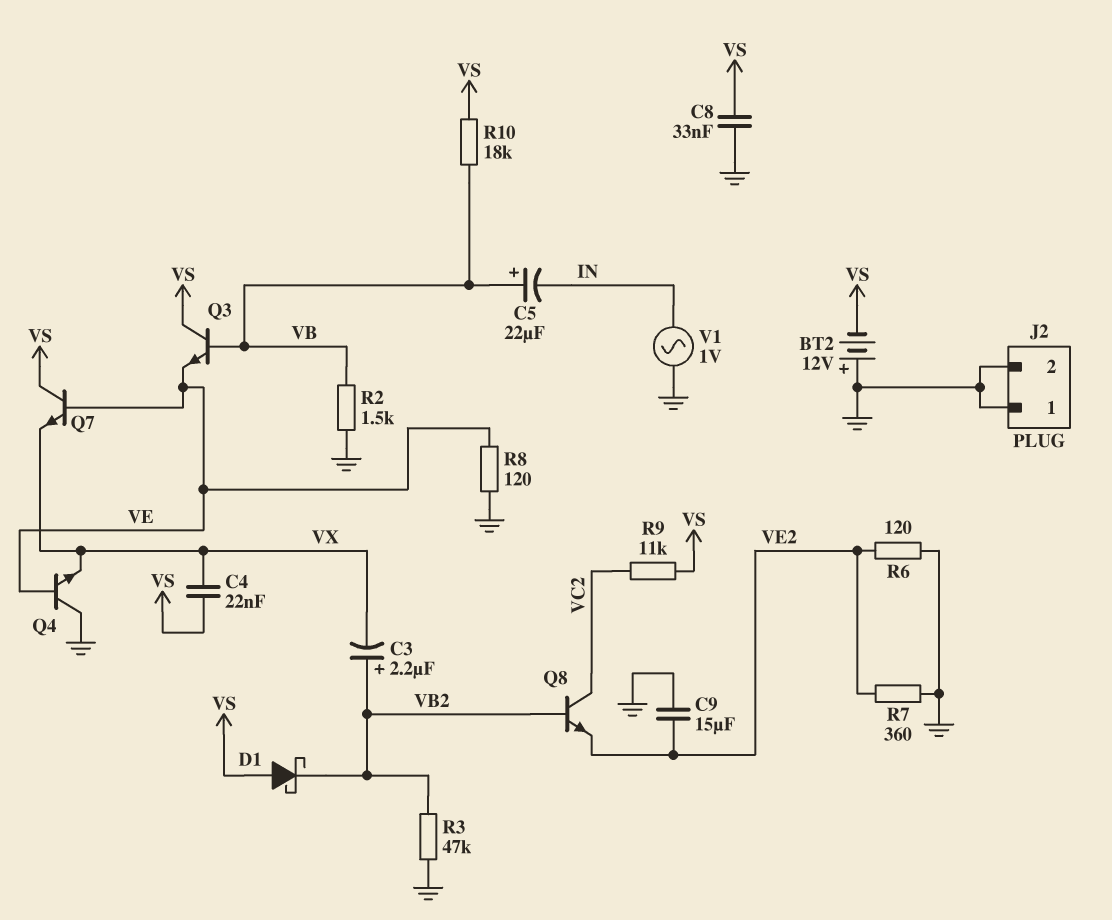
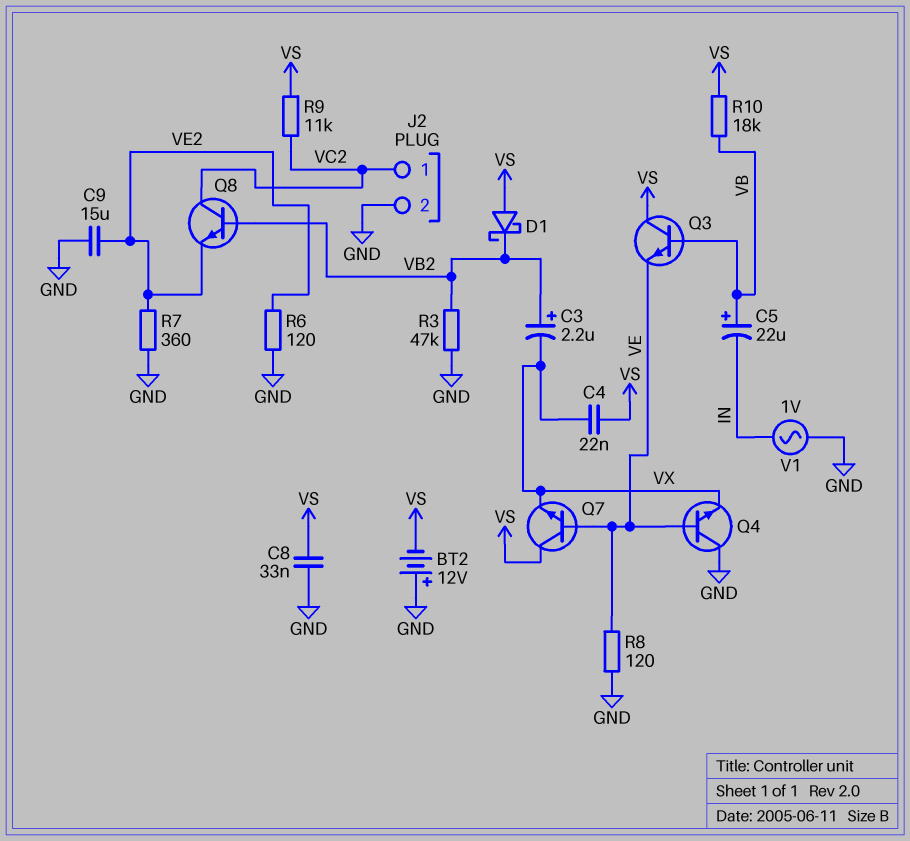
J2 pin 1: GND -> VC2
R2: 1.5k (GND, VB) -> none

